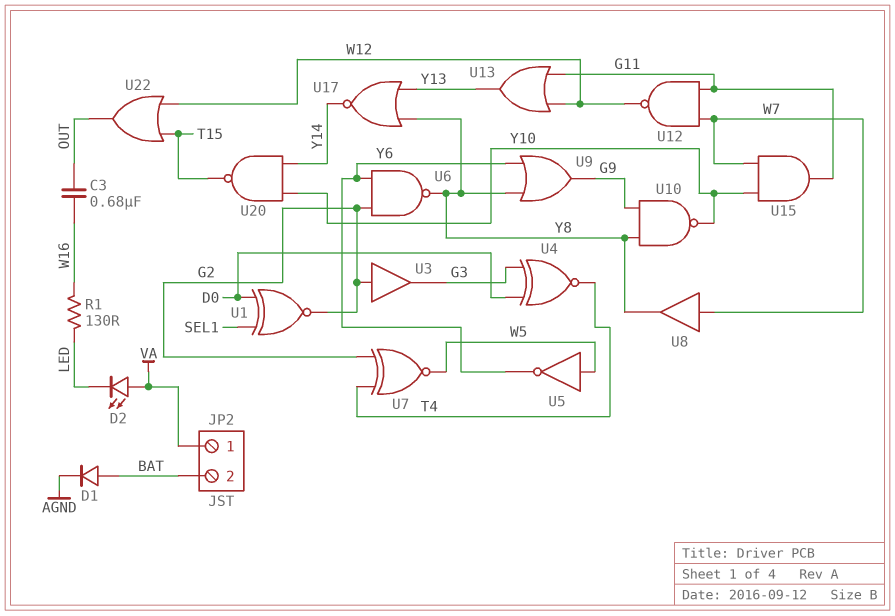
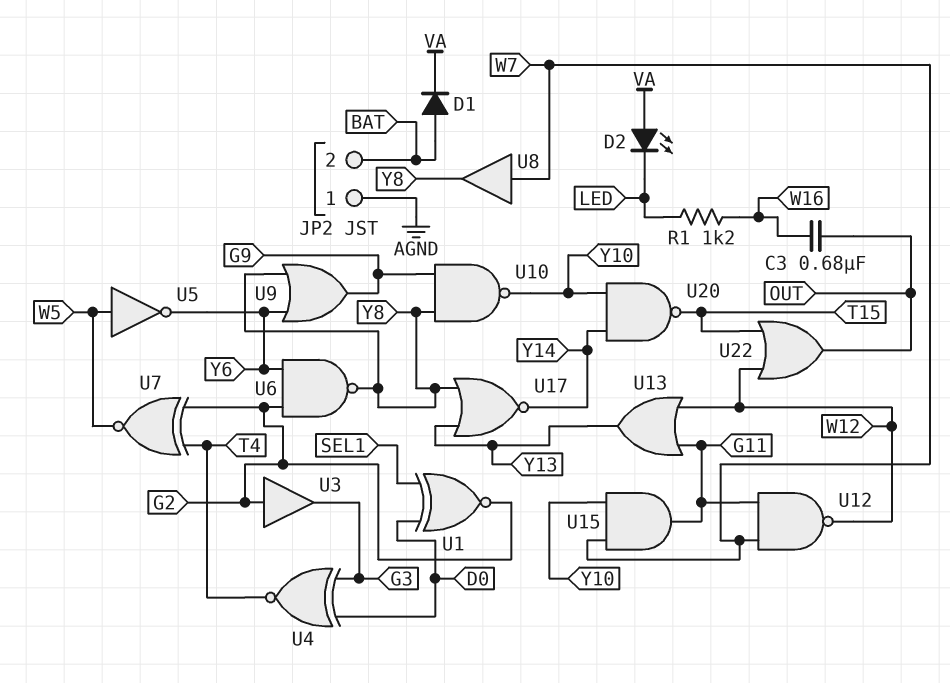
D1: diode (A BAT, K AGND) -> diode (A BAT, K VA)
JP2 pin 1: VA -> AGND
R1: 130 (LED, W16) -> 1.2k (LED, W16)

